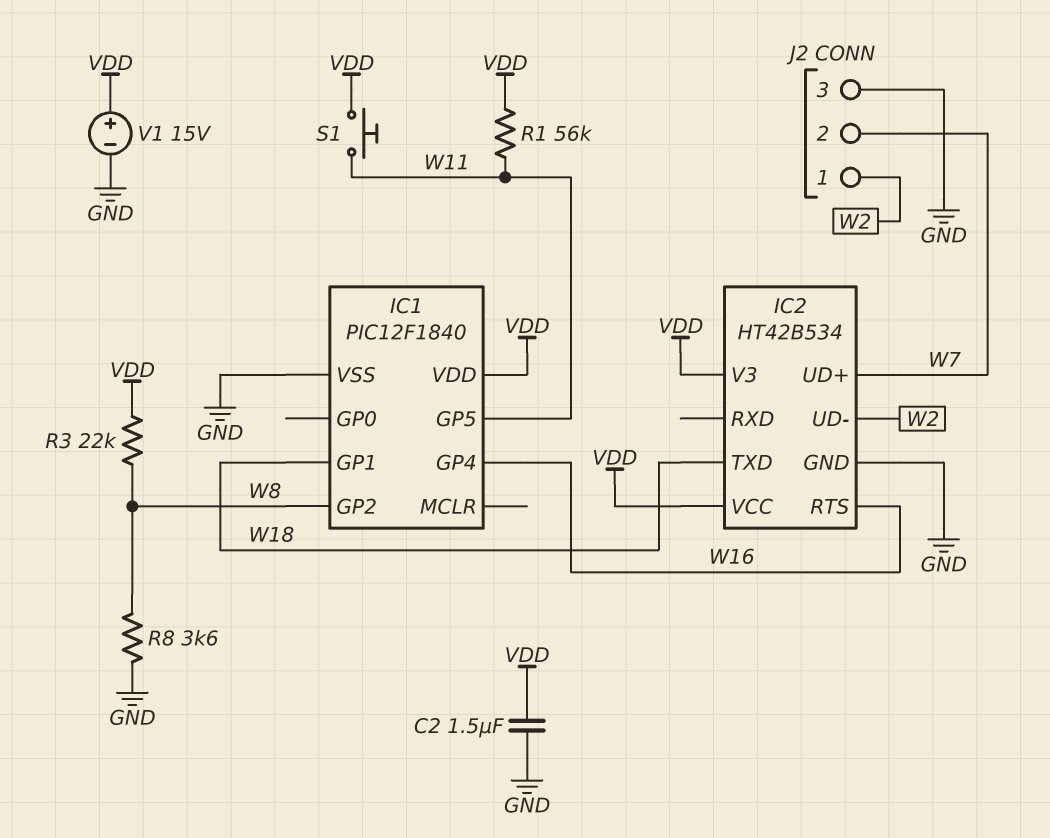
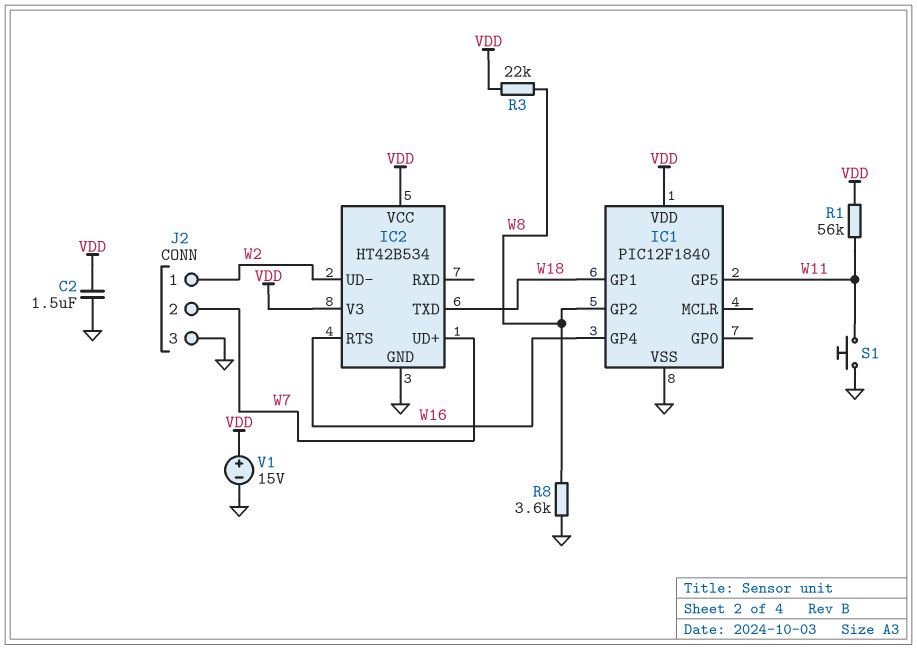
S1: button (VDD, W11) -> button (GND, W11)

